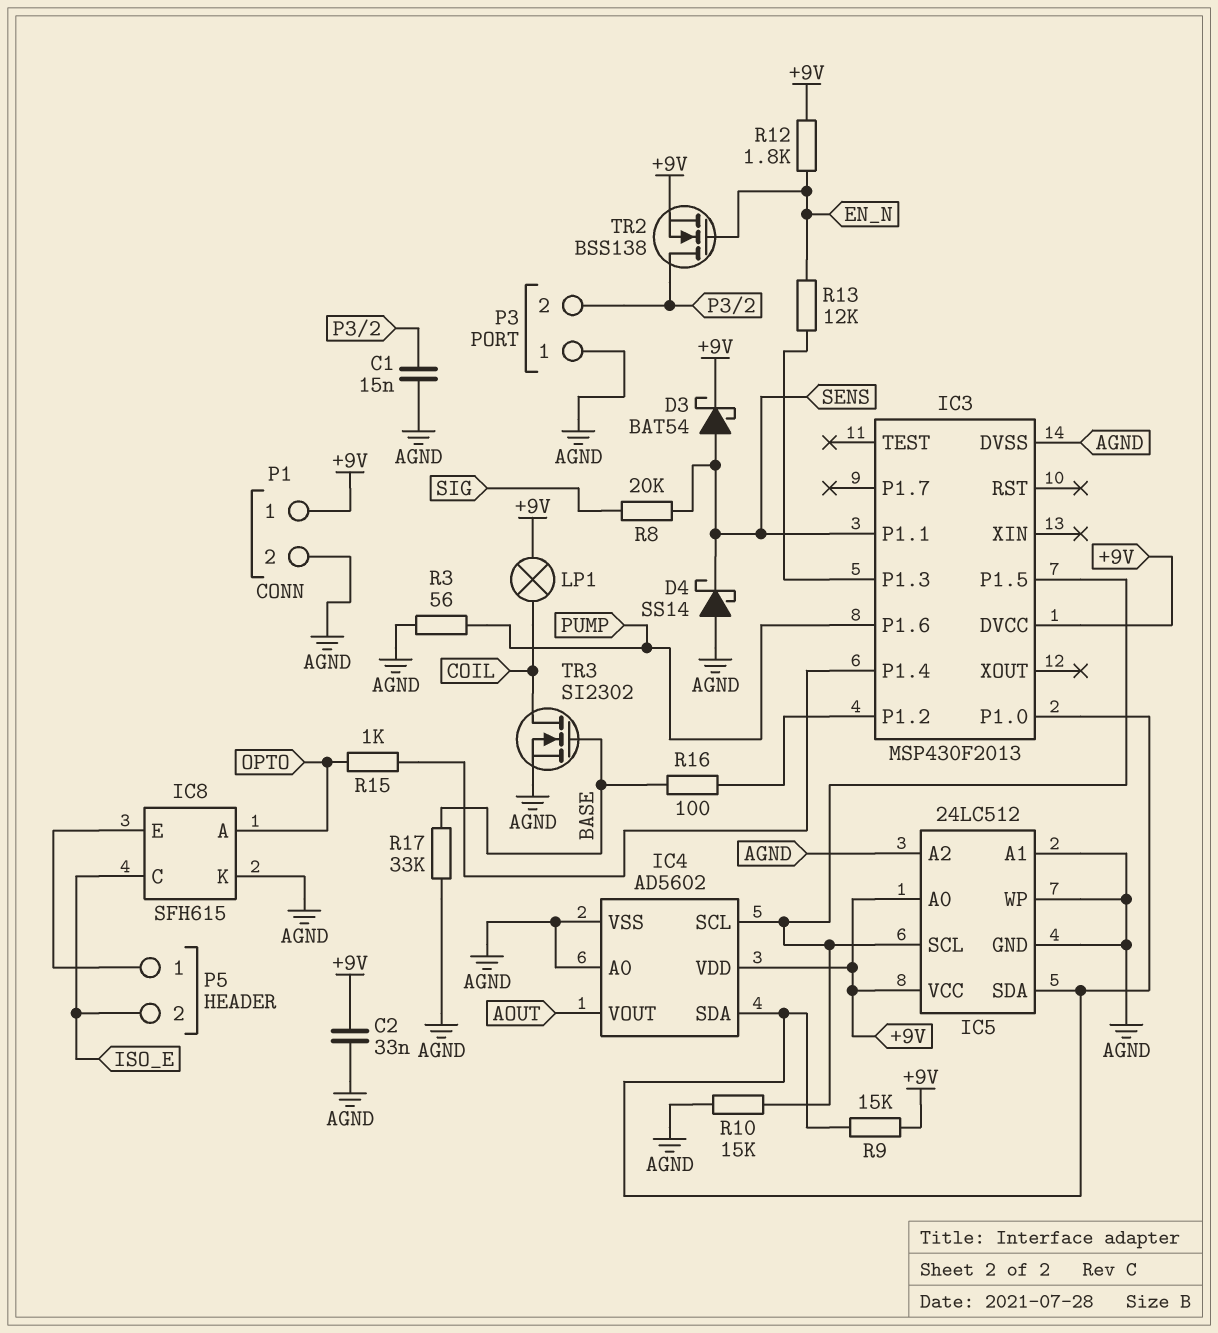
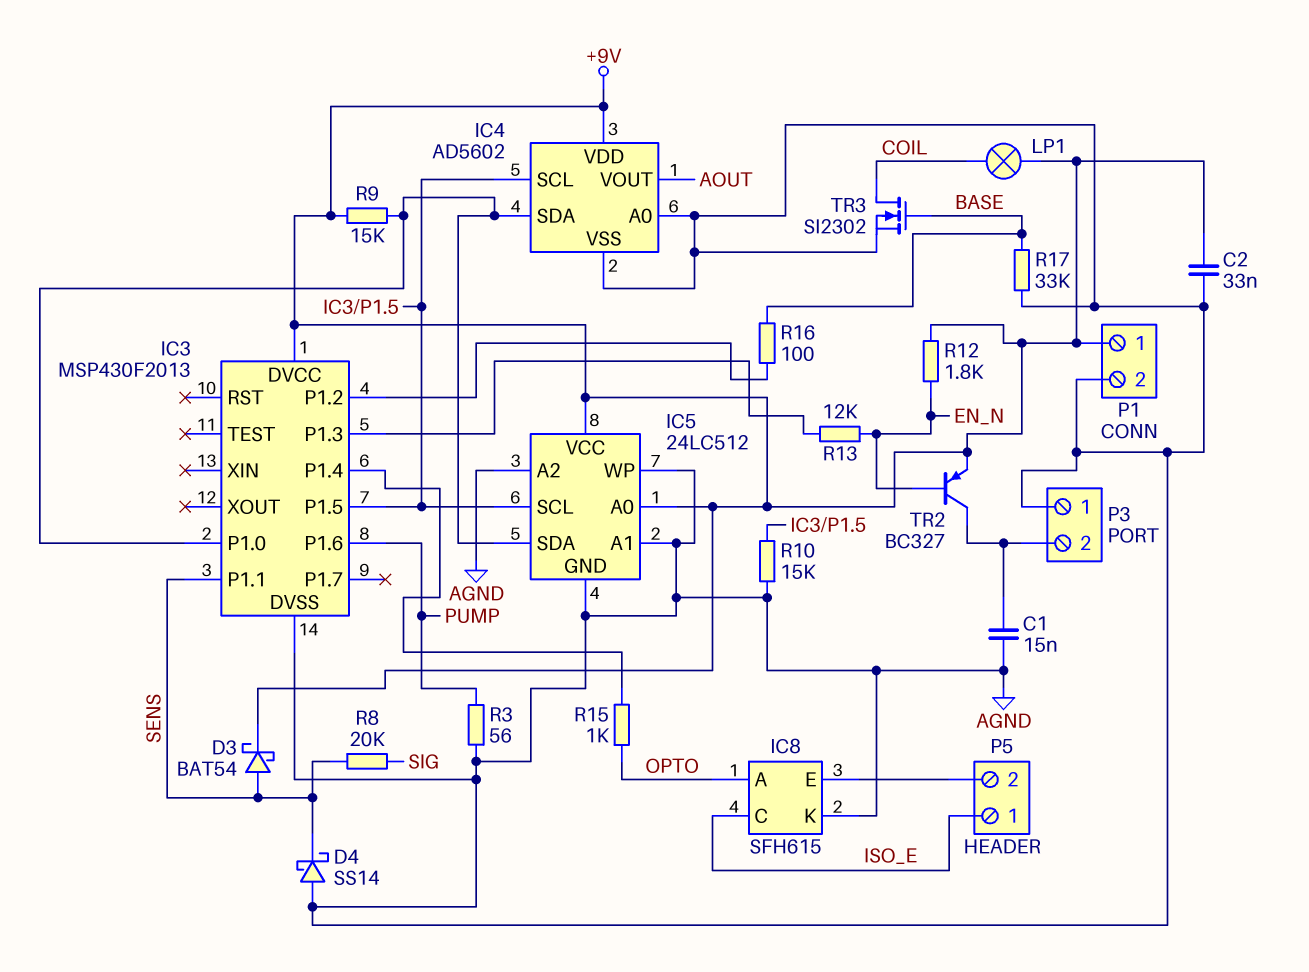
P5 pin 1: IC8/E -> ISO_E
P5 pin 2: ISO_E -> IC8/E
TR2: NMOS BSS138 (G EN_N, D P3/2, S +9V) -> PNP BC327 (B EN_N, C P3/2, E +9V)

